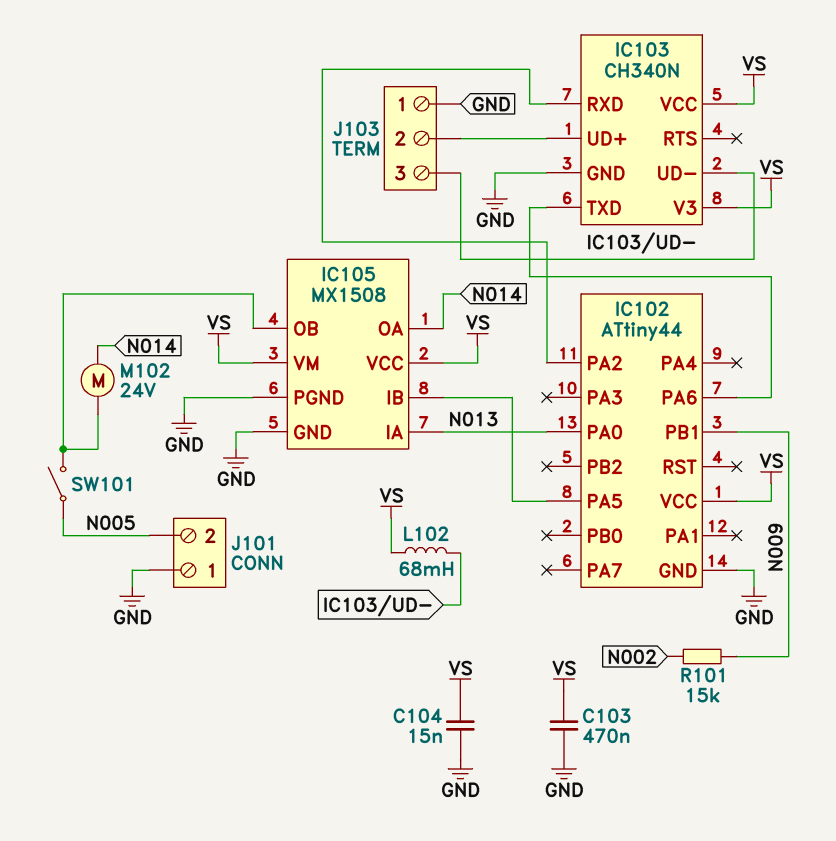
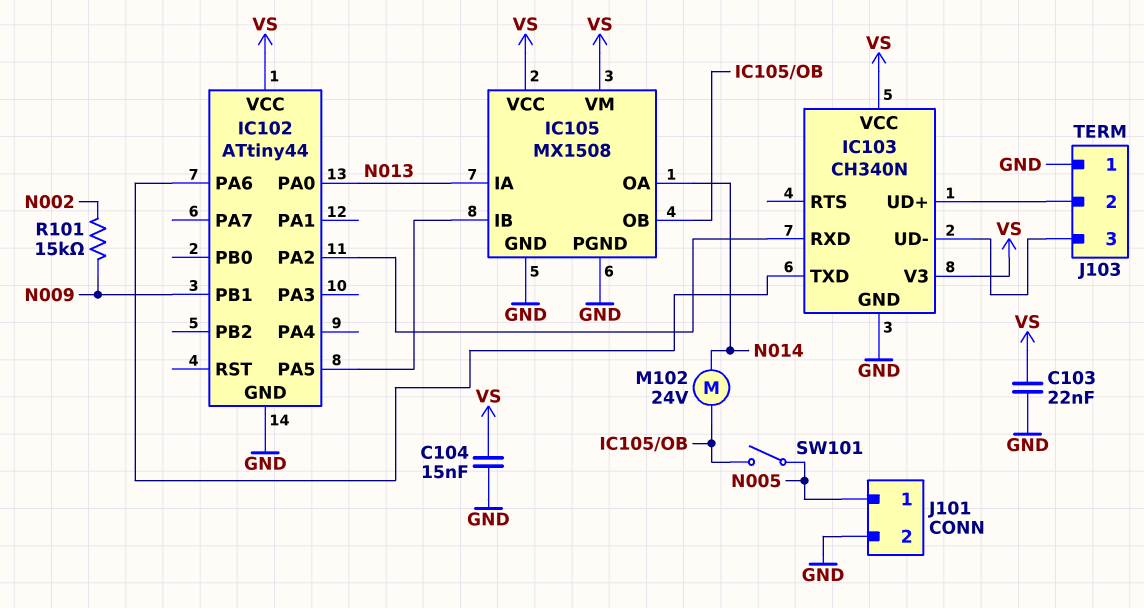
C103: 470nF (GND, VS) -> 22nF (GND, VS)
J101 pin 1: GND -> N005
J101 pin 2: N005 -> GND
L102: 68mH (IC103/UD-, VS) -> none

